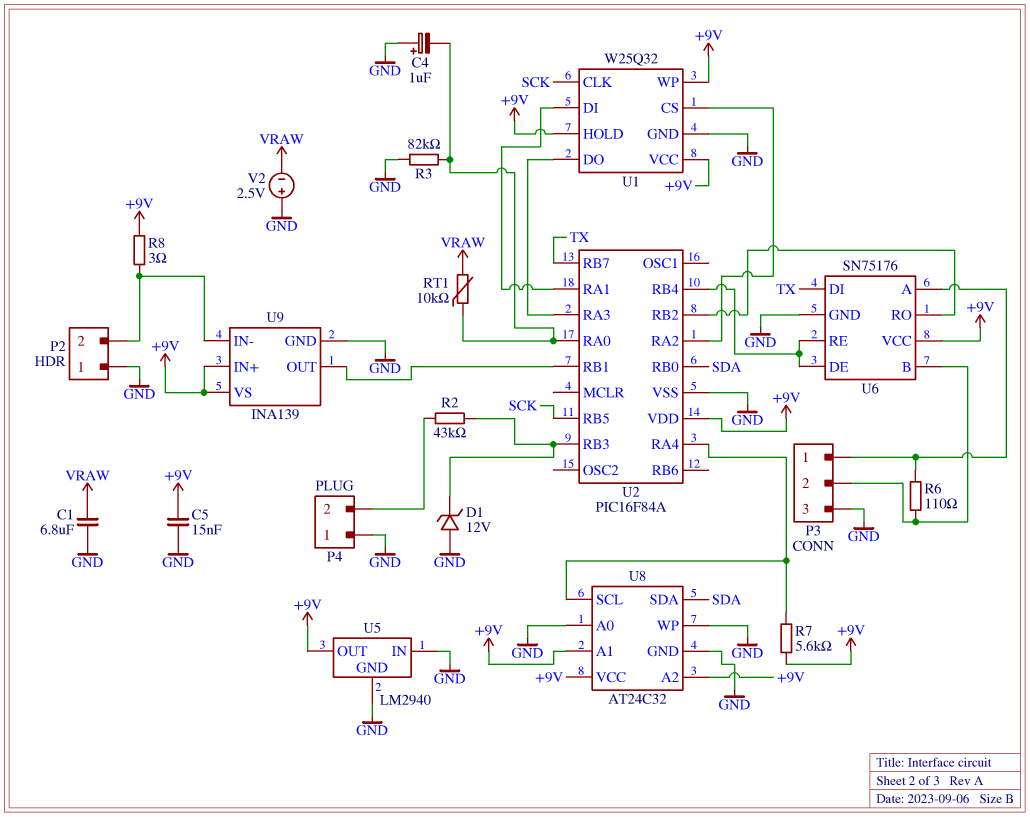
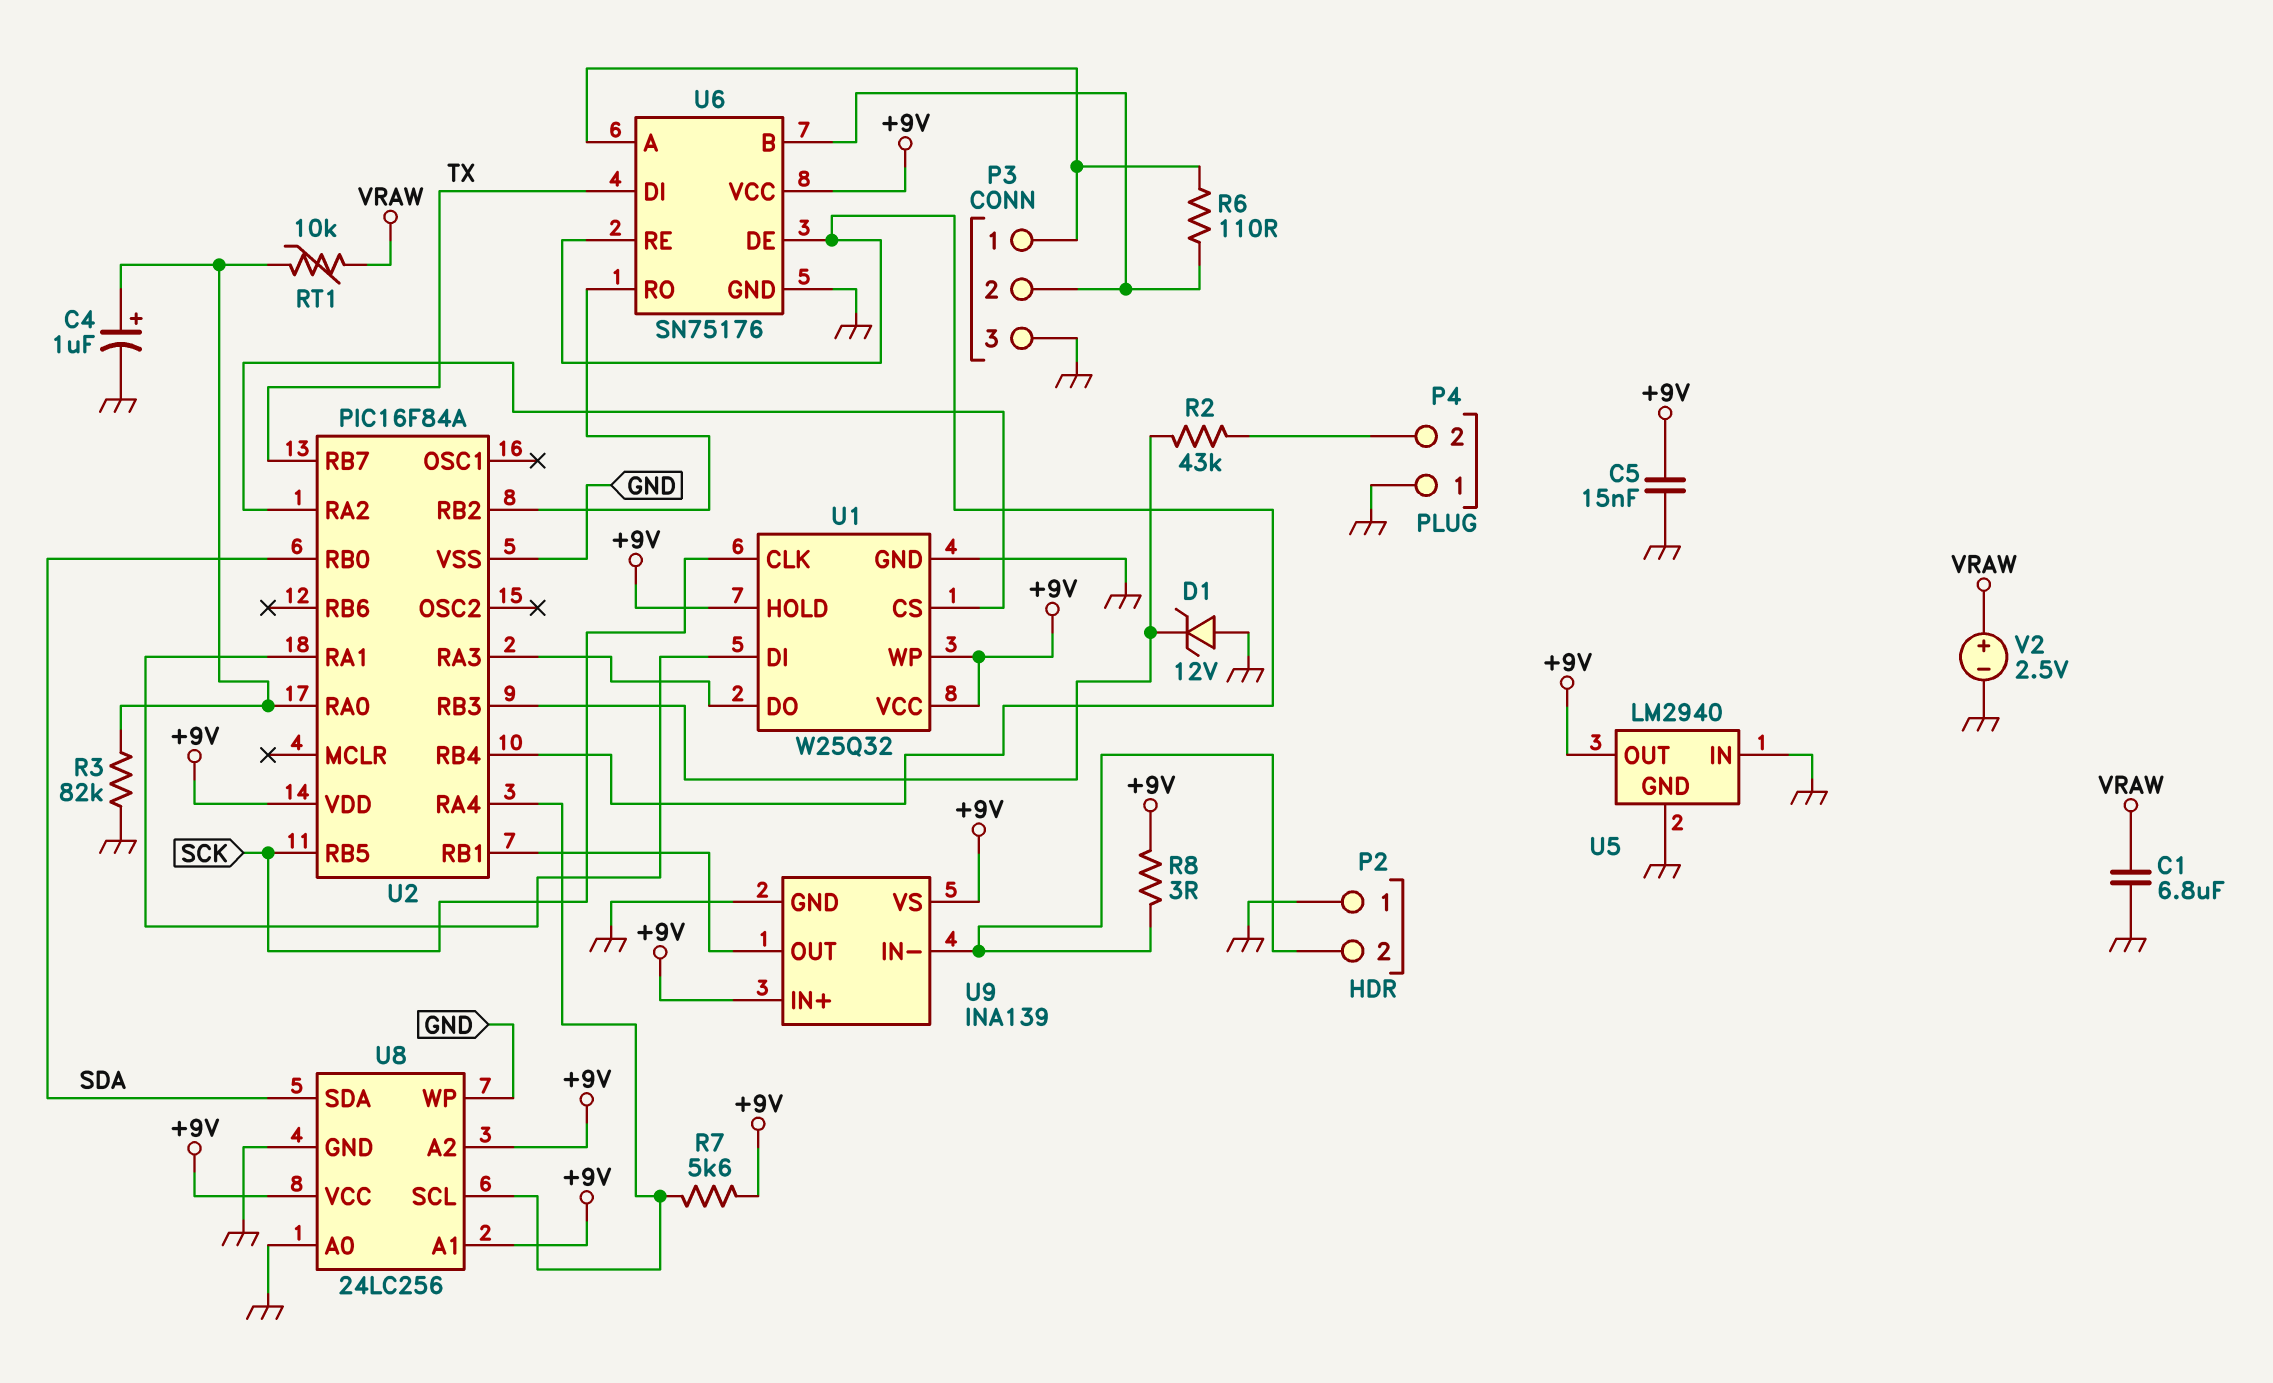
C4: 1uF (plus GND, minus U2/RA0) -> 1uF (plus U2/RA0, minus GND)
U8: AT24C32 -> 24LC256
V2: 2.5V (plus GND, minus VRAW) -> 2.5V (plus VRAW, minus GND)

